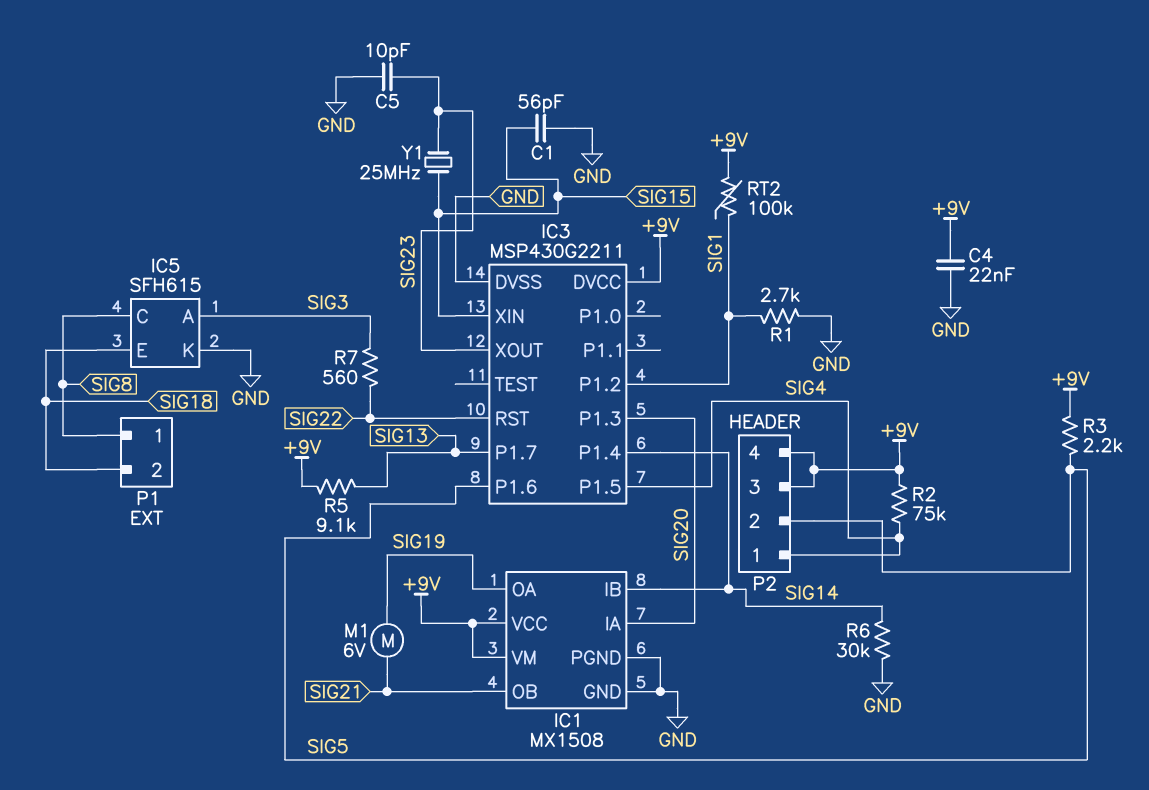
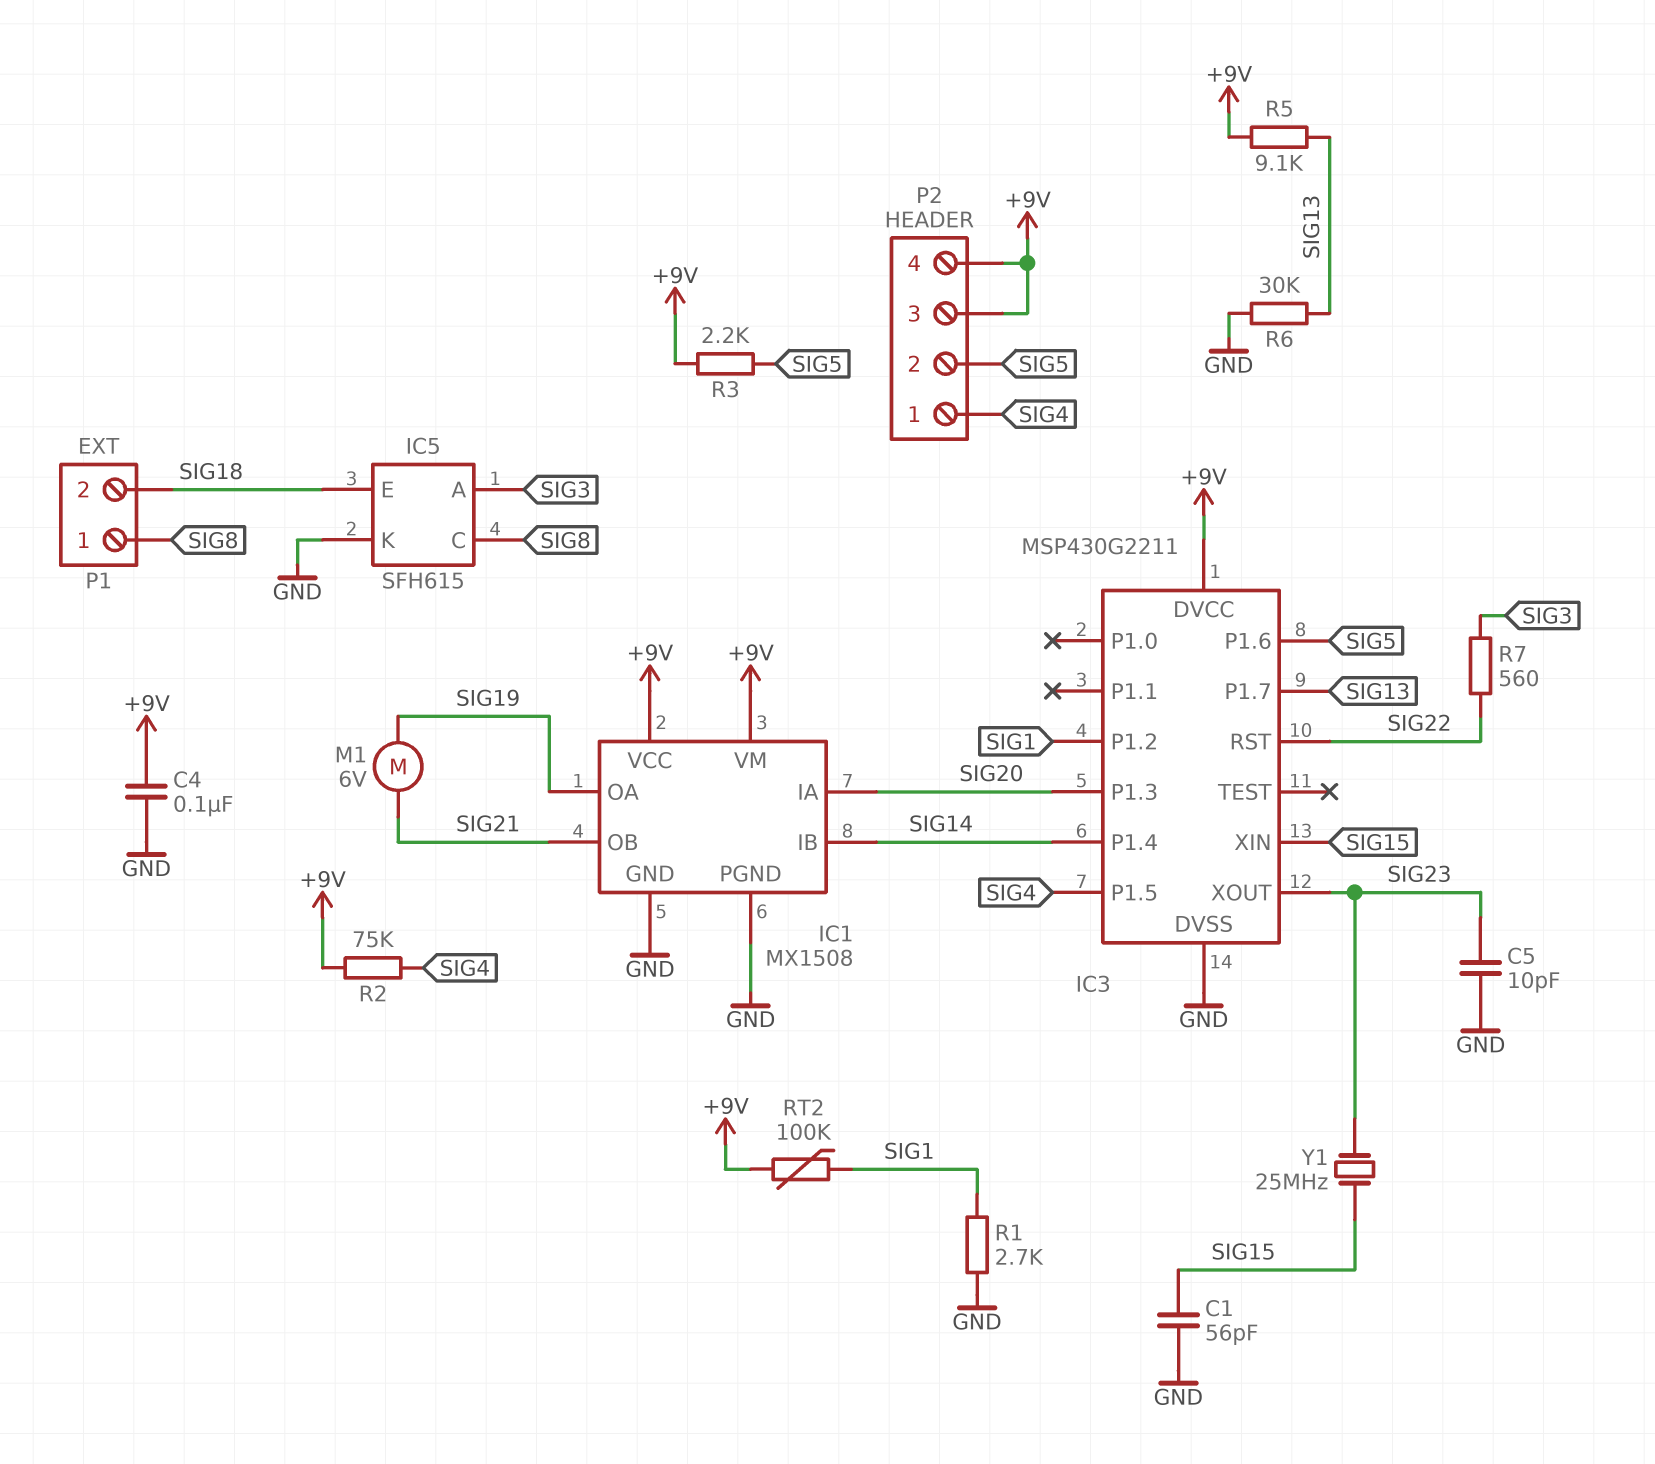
C4: 22nF (+9V, GND) -> 100nF (+9V, GND)
R6: 30k (GND, SIG14) -> 30k (GND, SIG13)

